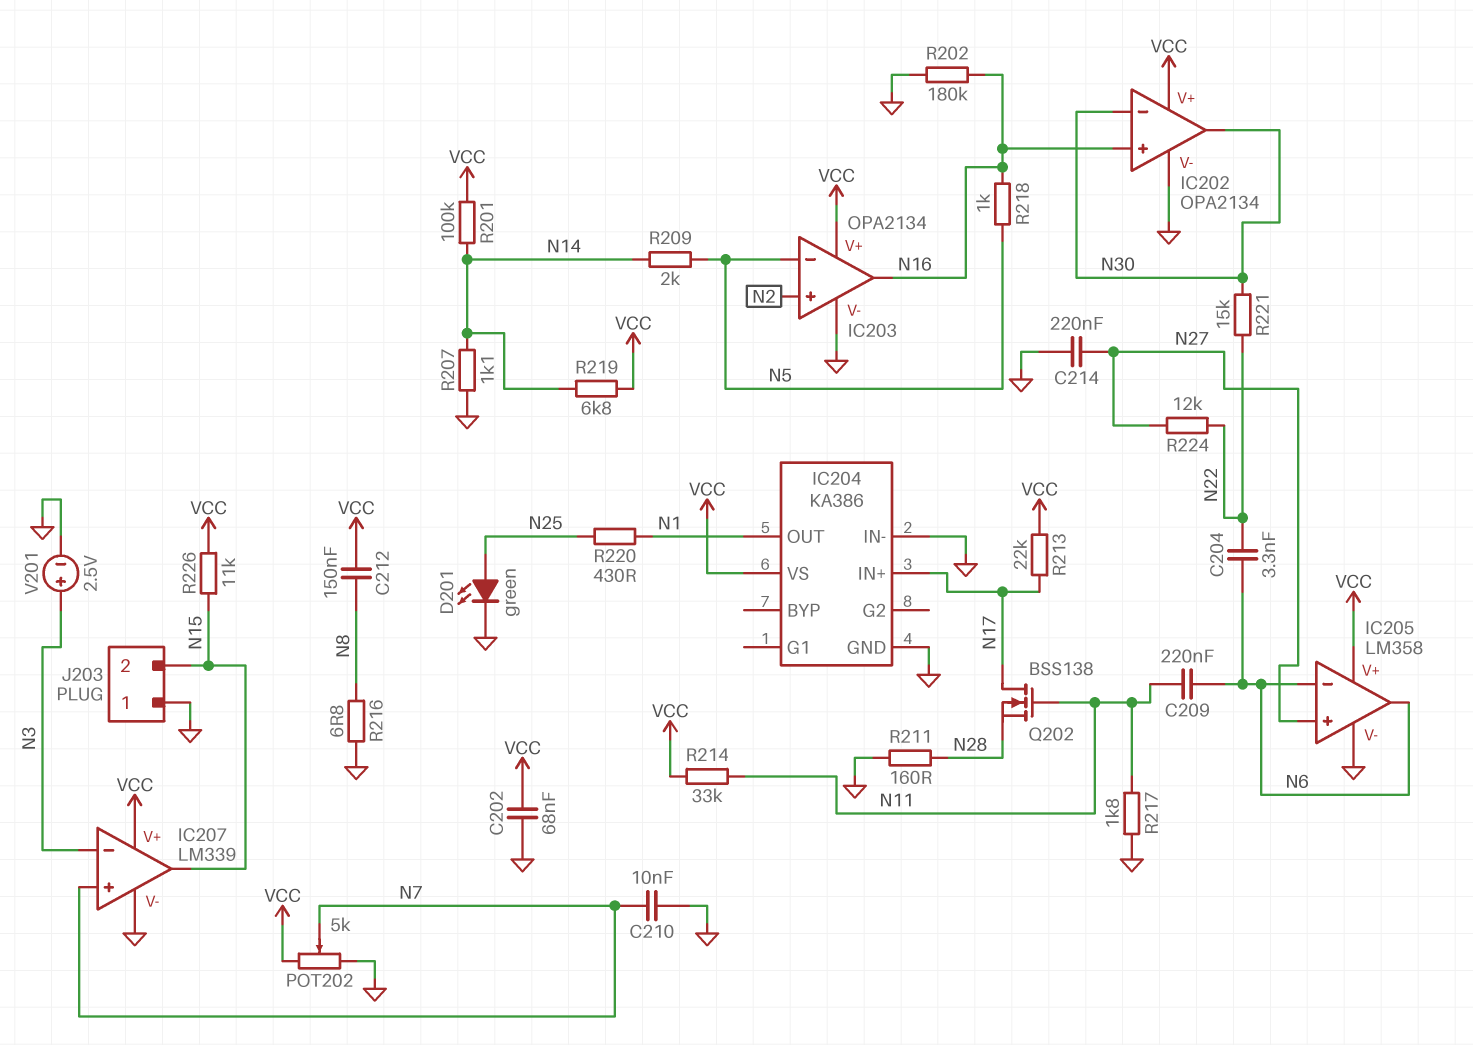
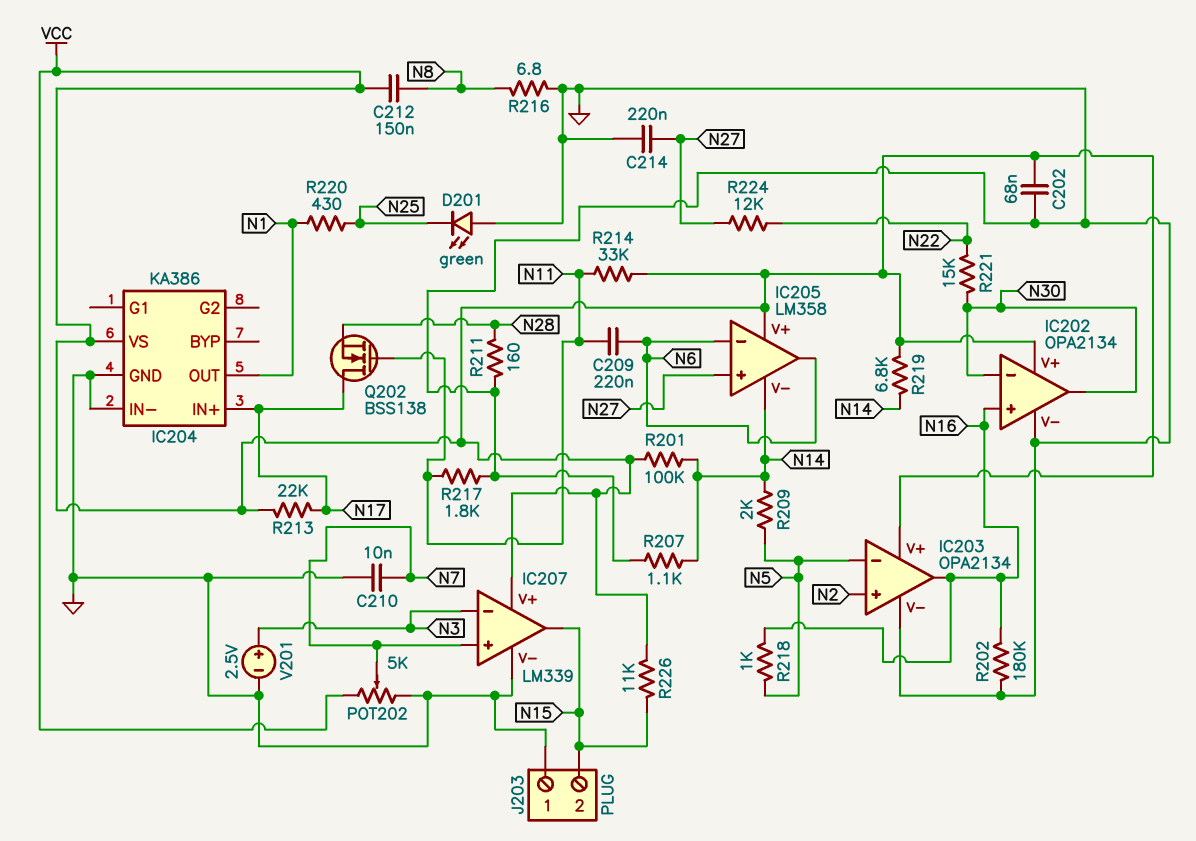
C204: 3.3nF (N6, N22) -> none
D201: LED green (A N25, K GND) -> LED green (A GND, K N25)
IC205 pin V-: GND -> N14

